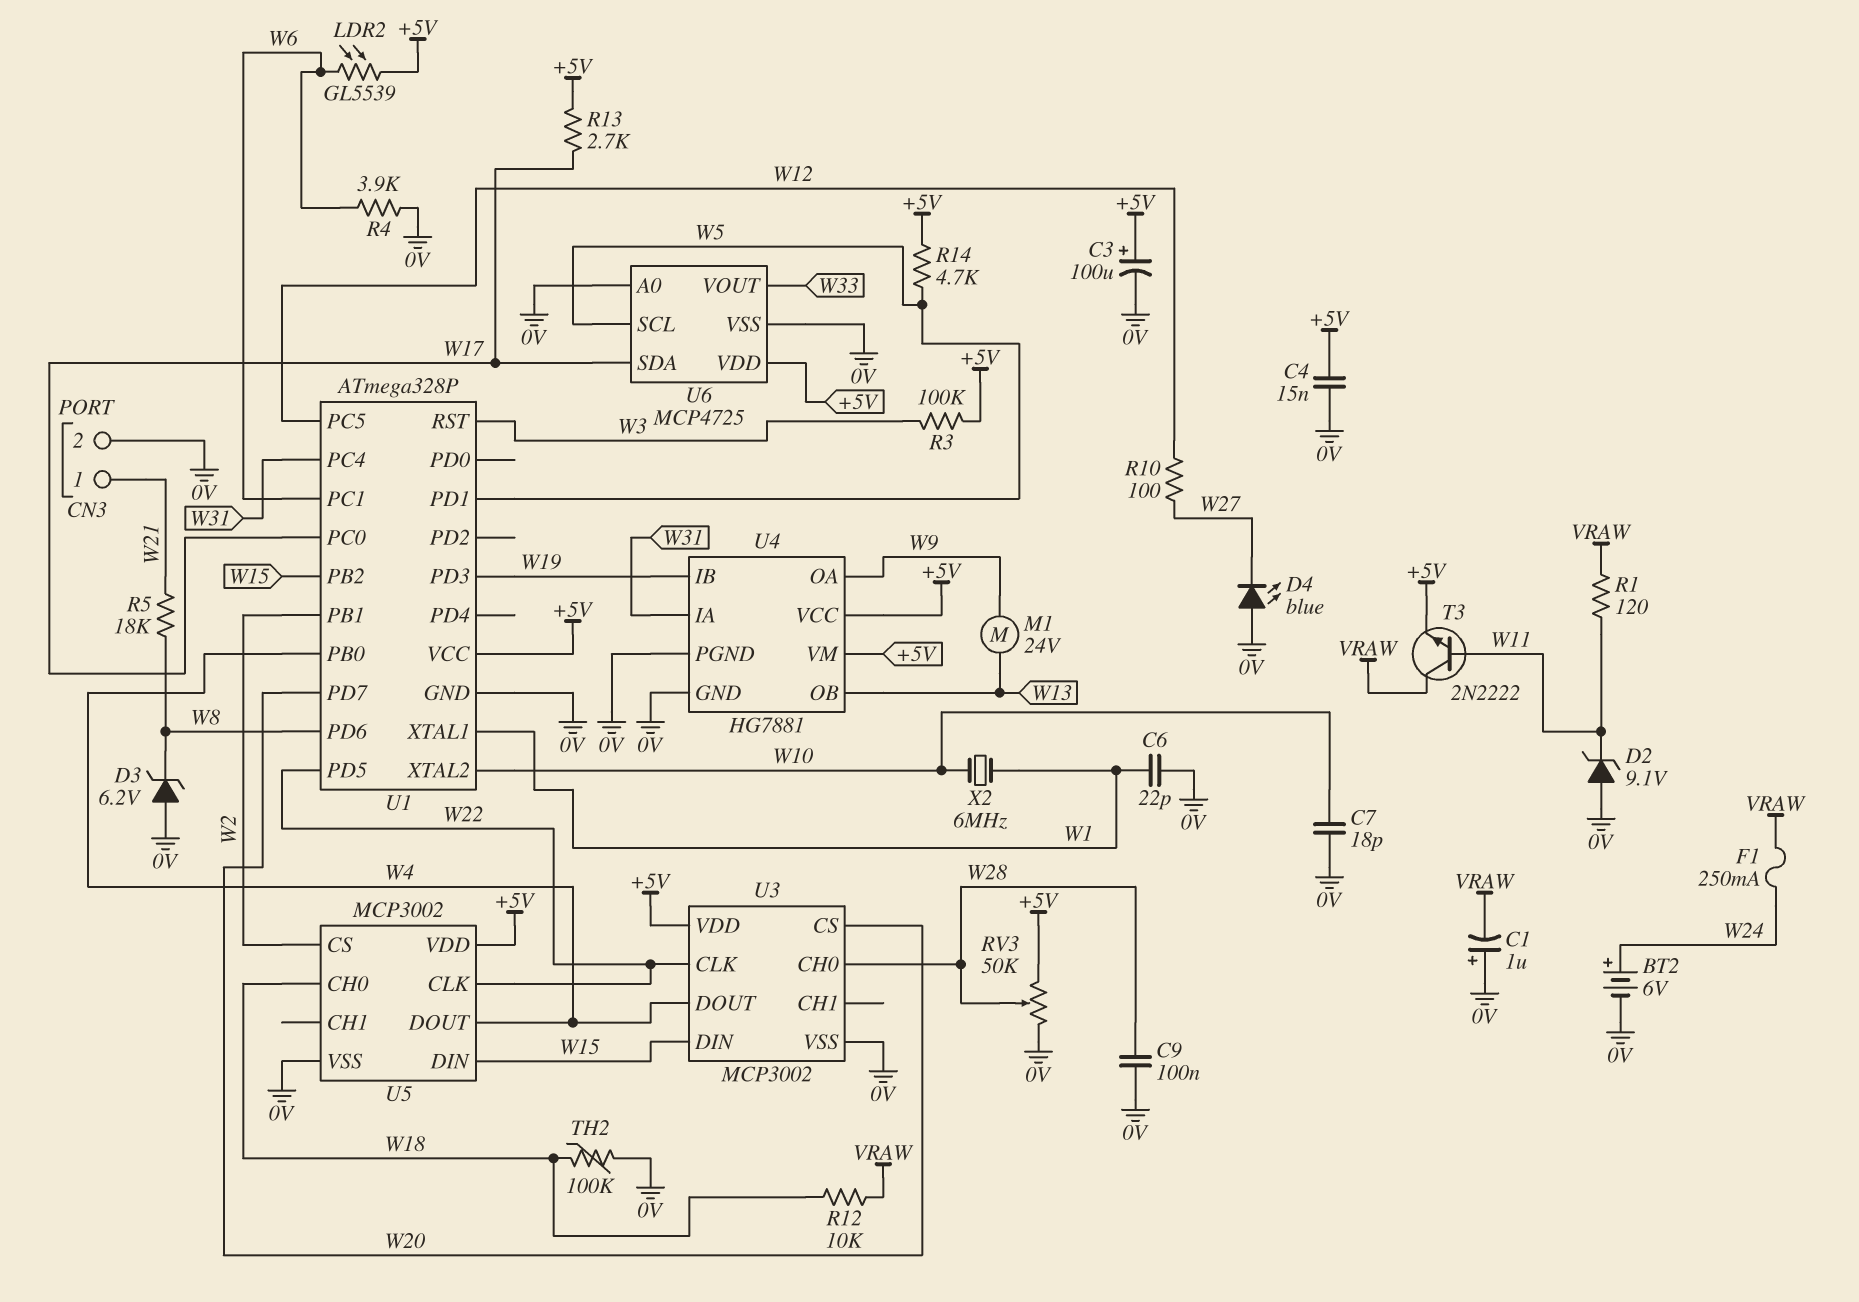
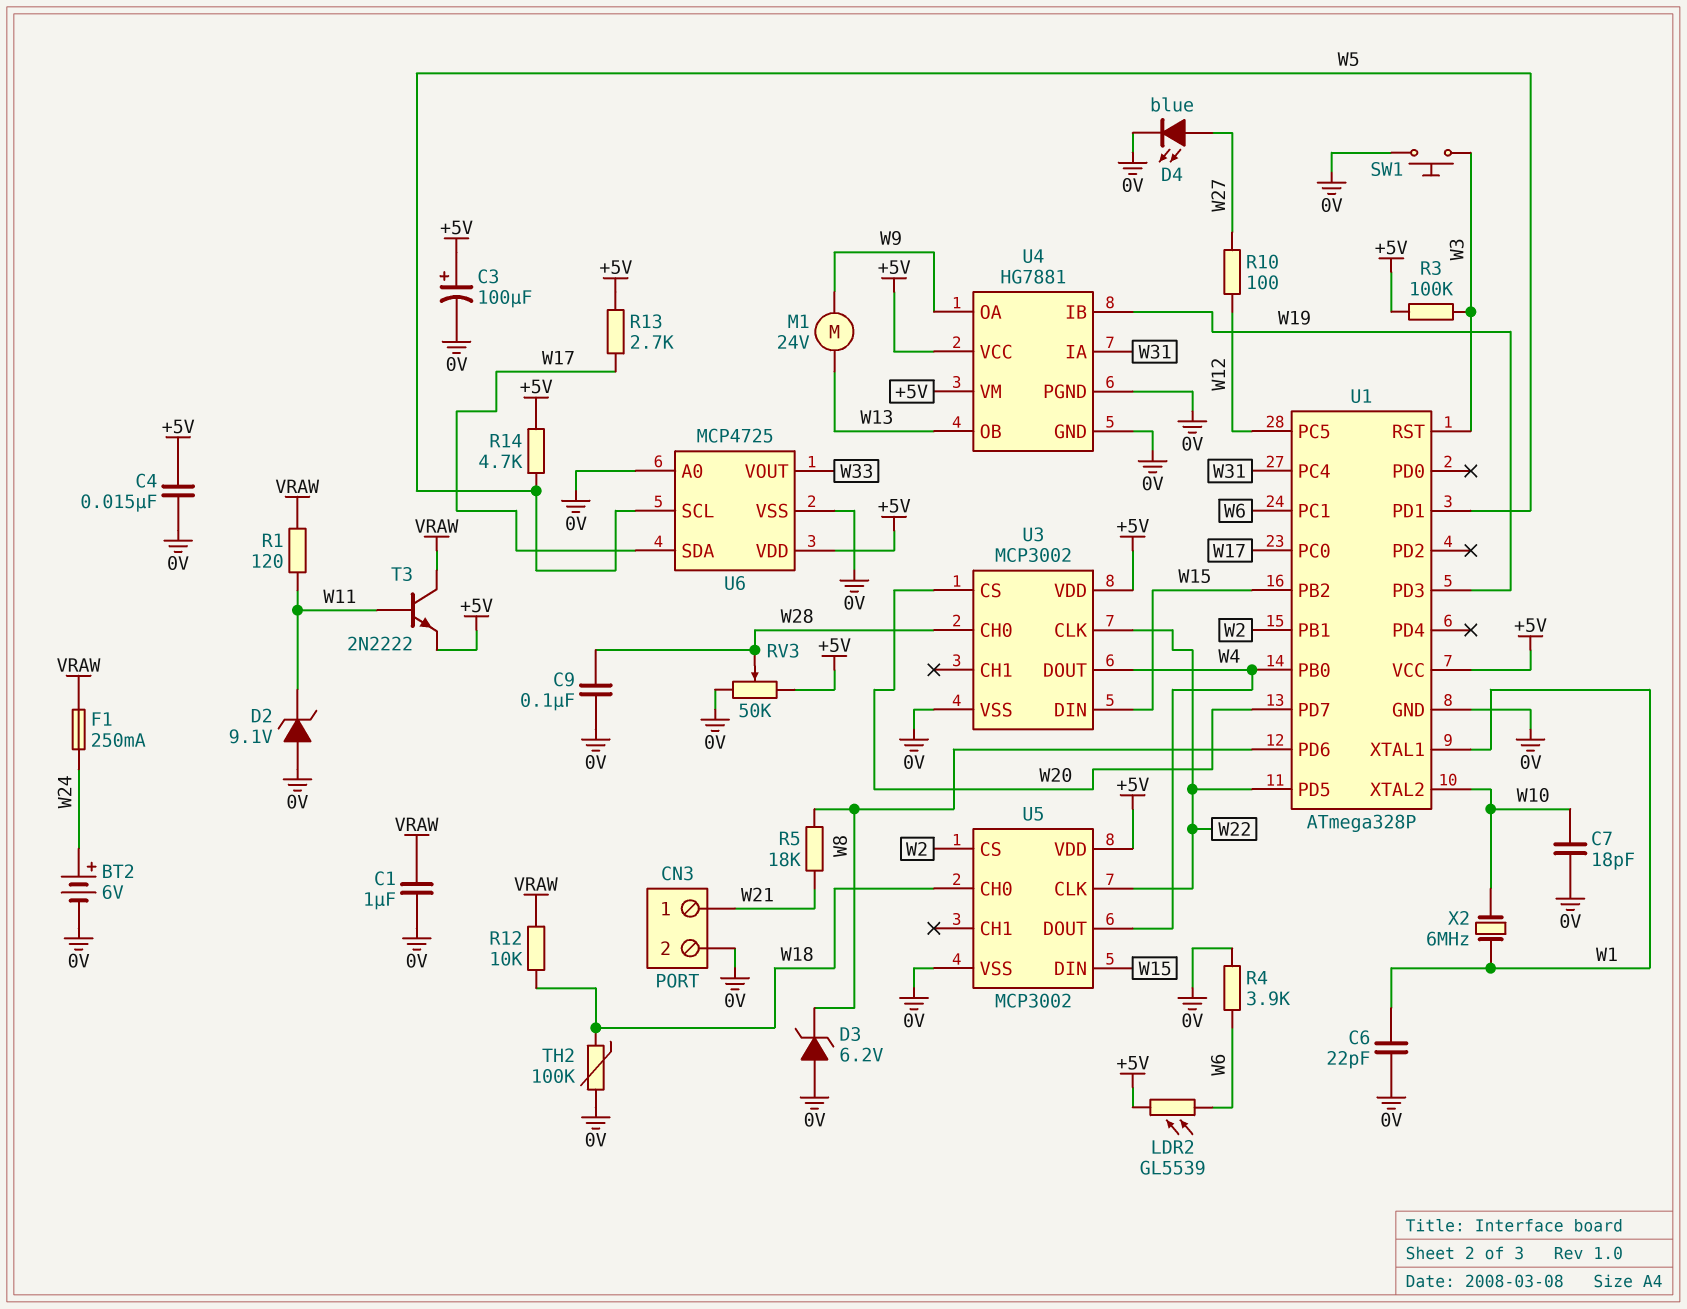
C1: 1uF (plus 0V, minus VRAW) -> 1uF (0V, VRAW)
D4: LED blue (A 0V, K W27) -> LED blue (A W27, K 0V)
SW1: none -> button (0V, W3)

